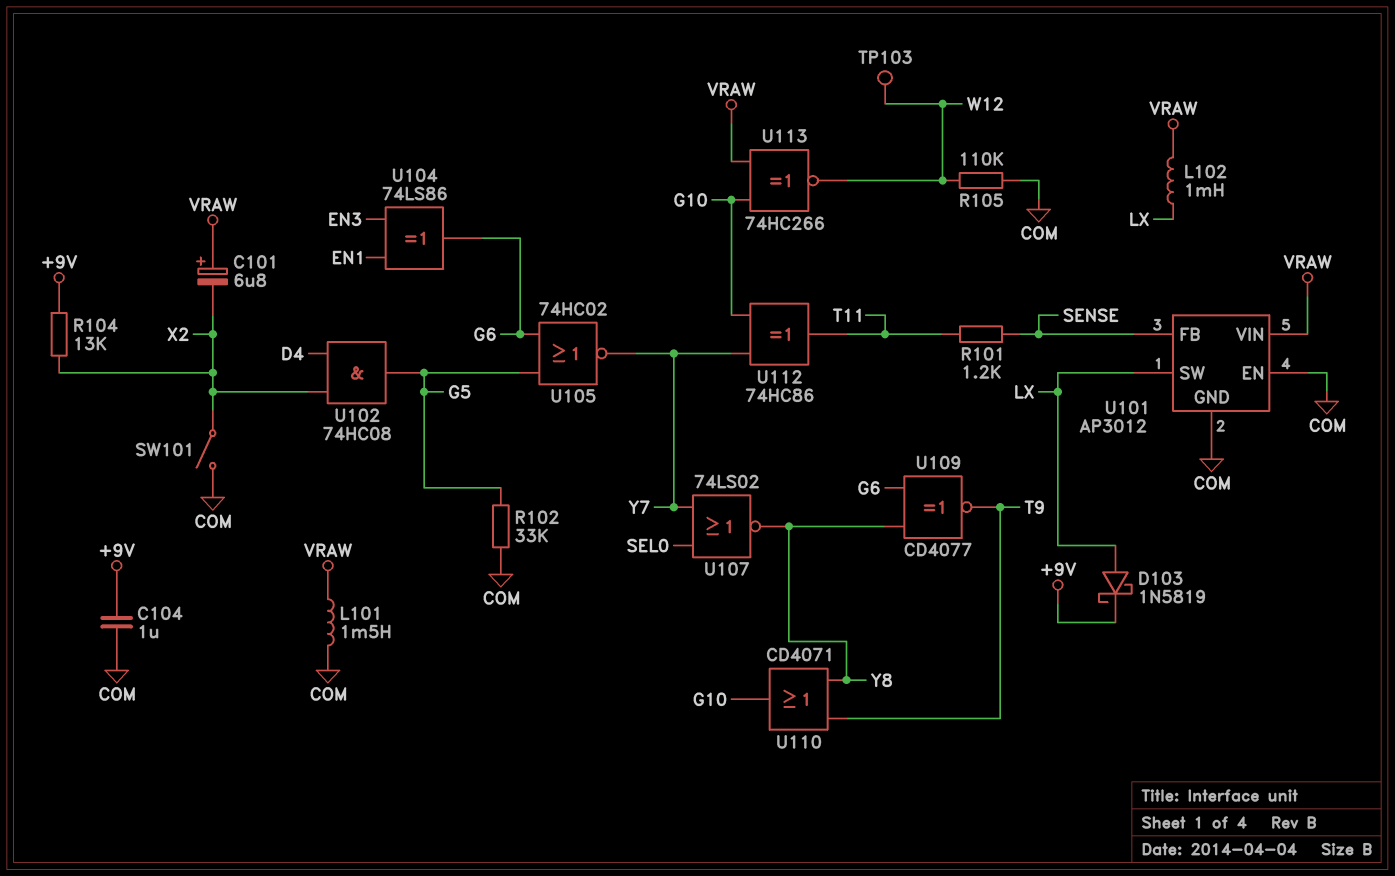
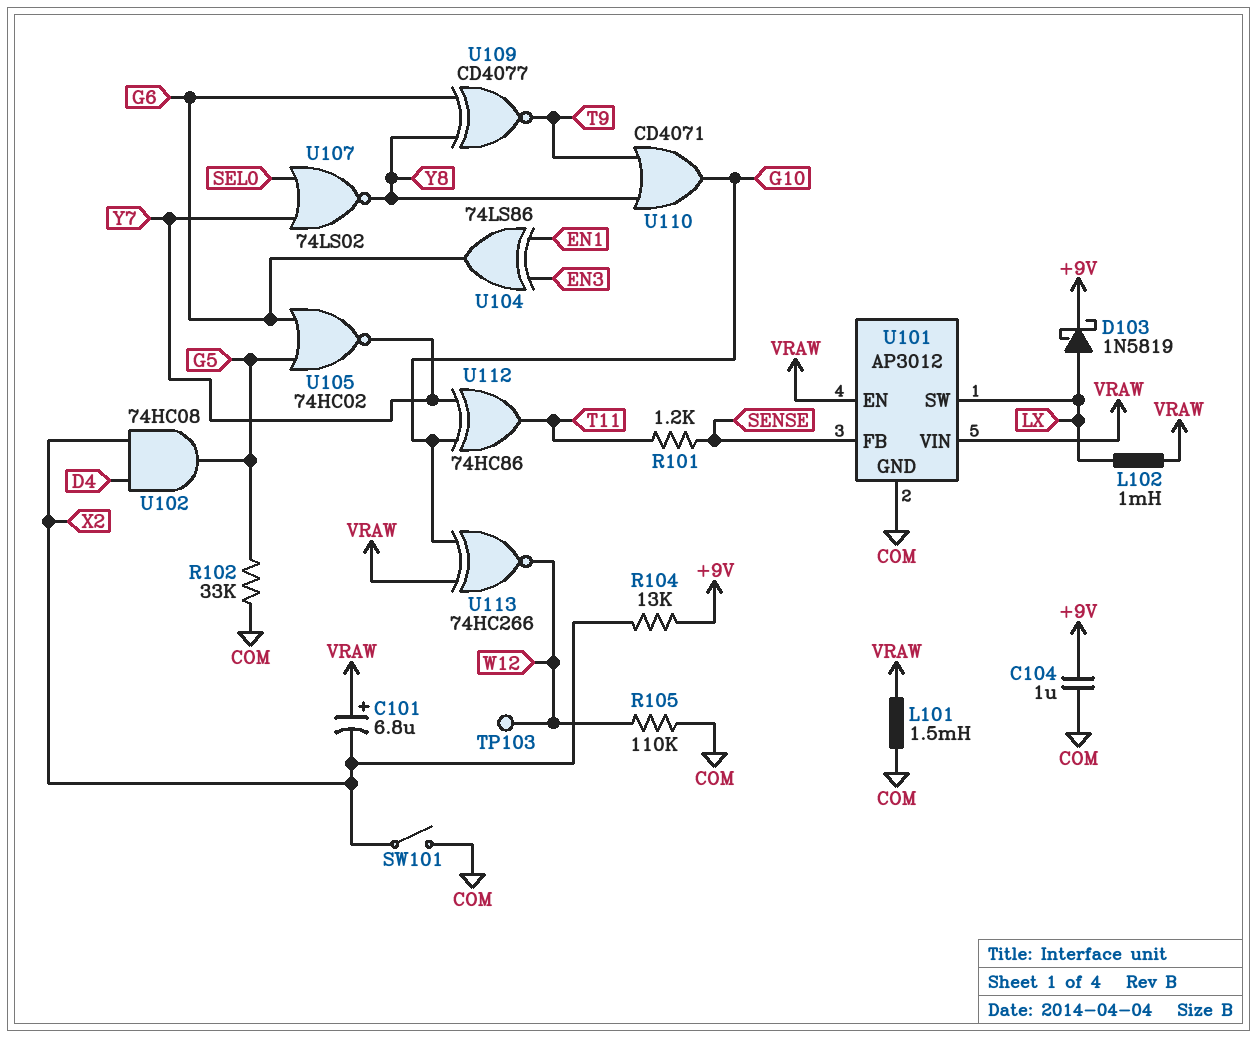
U101 pin EN: COM -> VRAW

